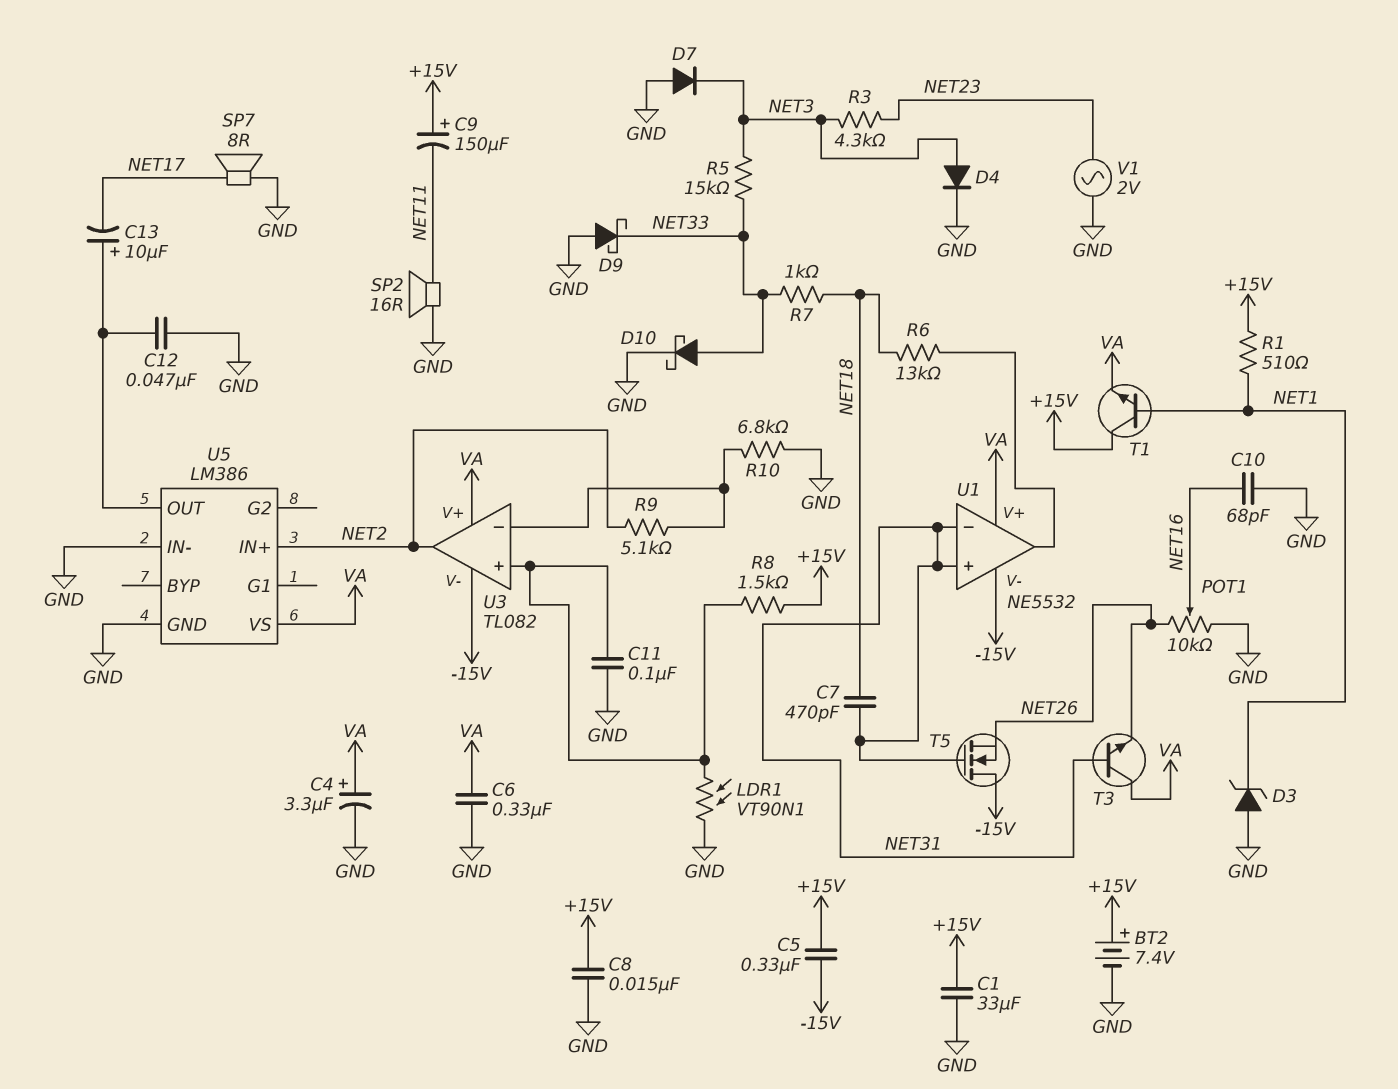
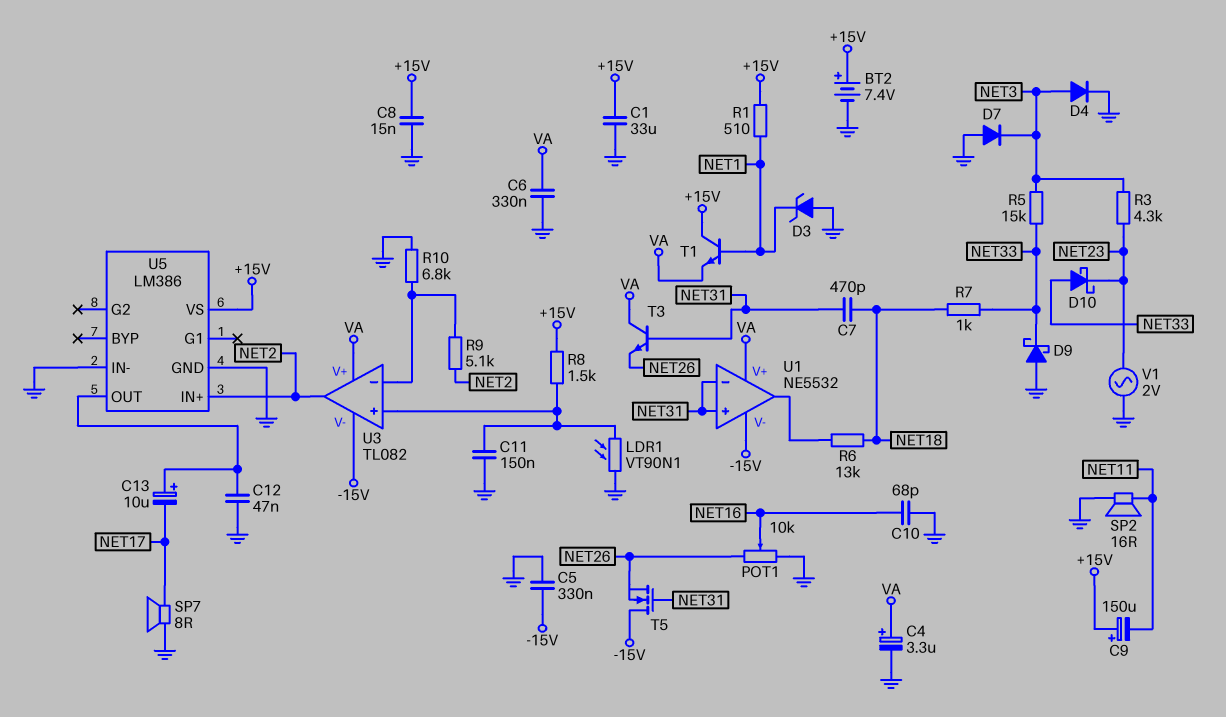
C5: 330nF (+15V, -15V) -> 330nF (-15V, GND)
C11: 100nF (GND, U3/in+) -> 150nF (GND, U3/in+)
D10: schottky (A NET33, K GND) -> schottky (A NET33, K NET23)
U5 pin VS: VA -> +15V

